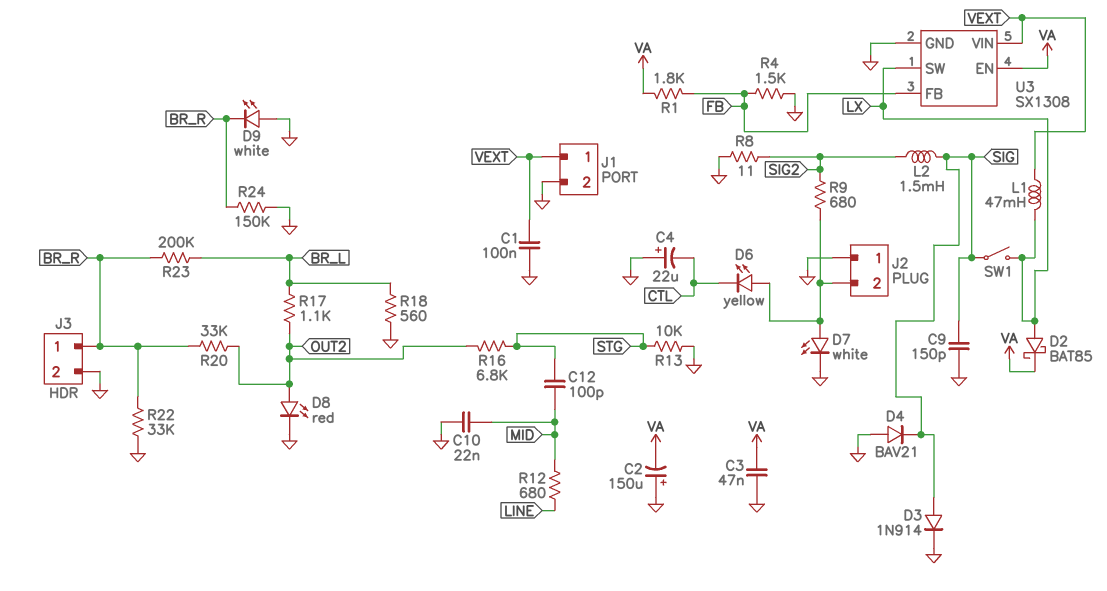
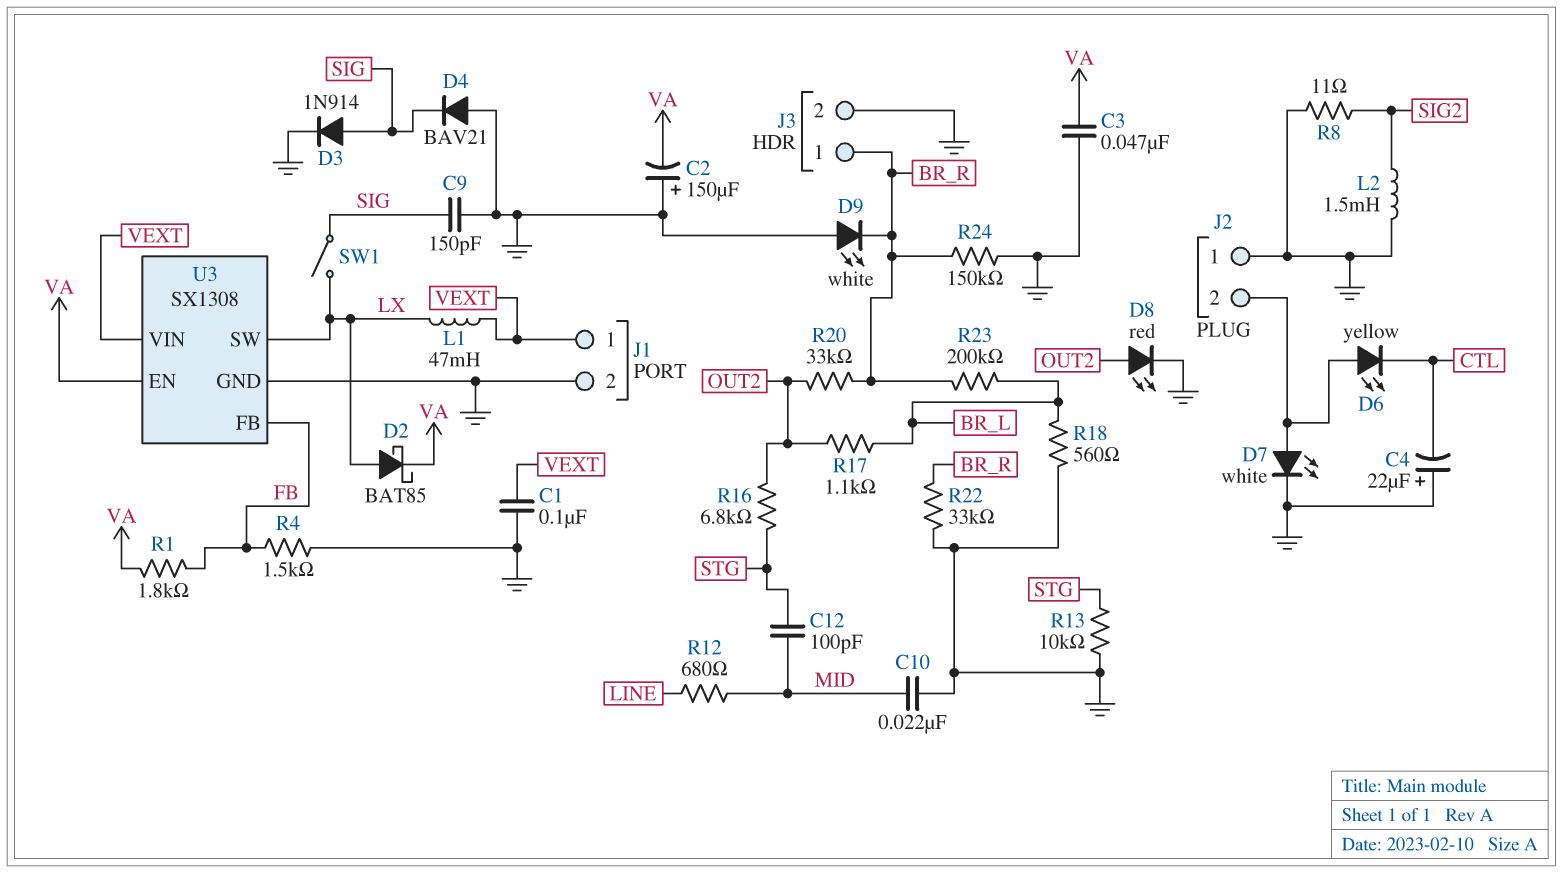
L2: 1.5mH (SIG, SIG2) -> 1.5mH (GND, SIG2)
R9: 680 (J2/2, SIG2) -> none

